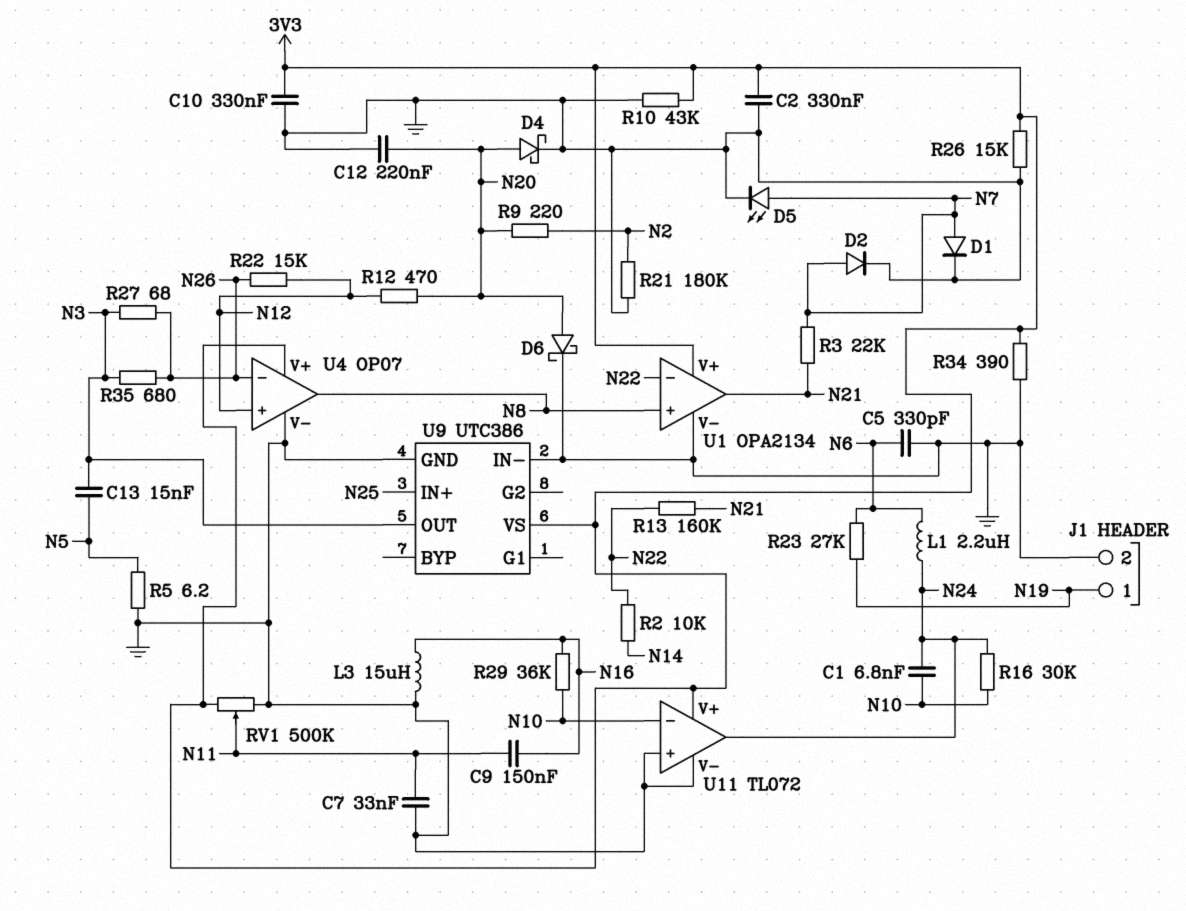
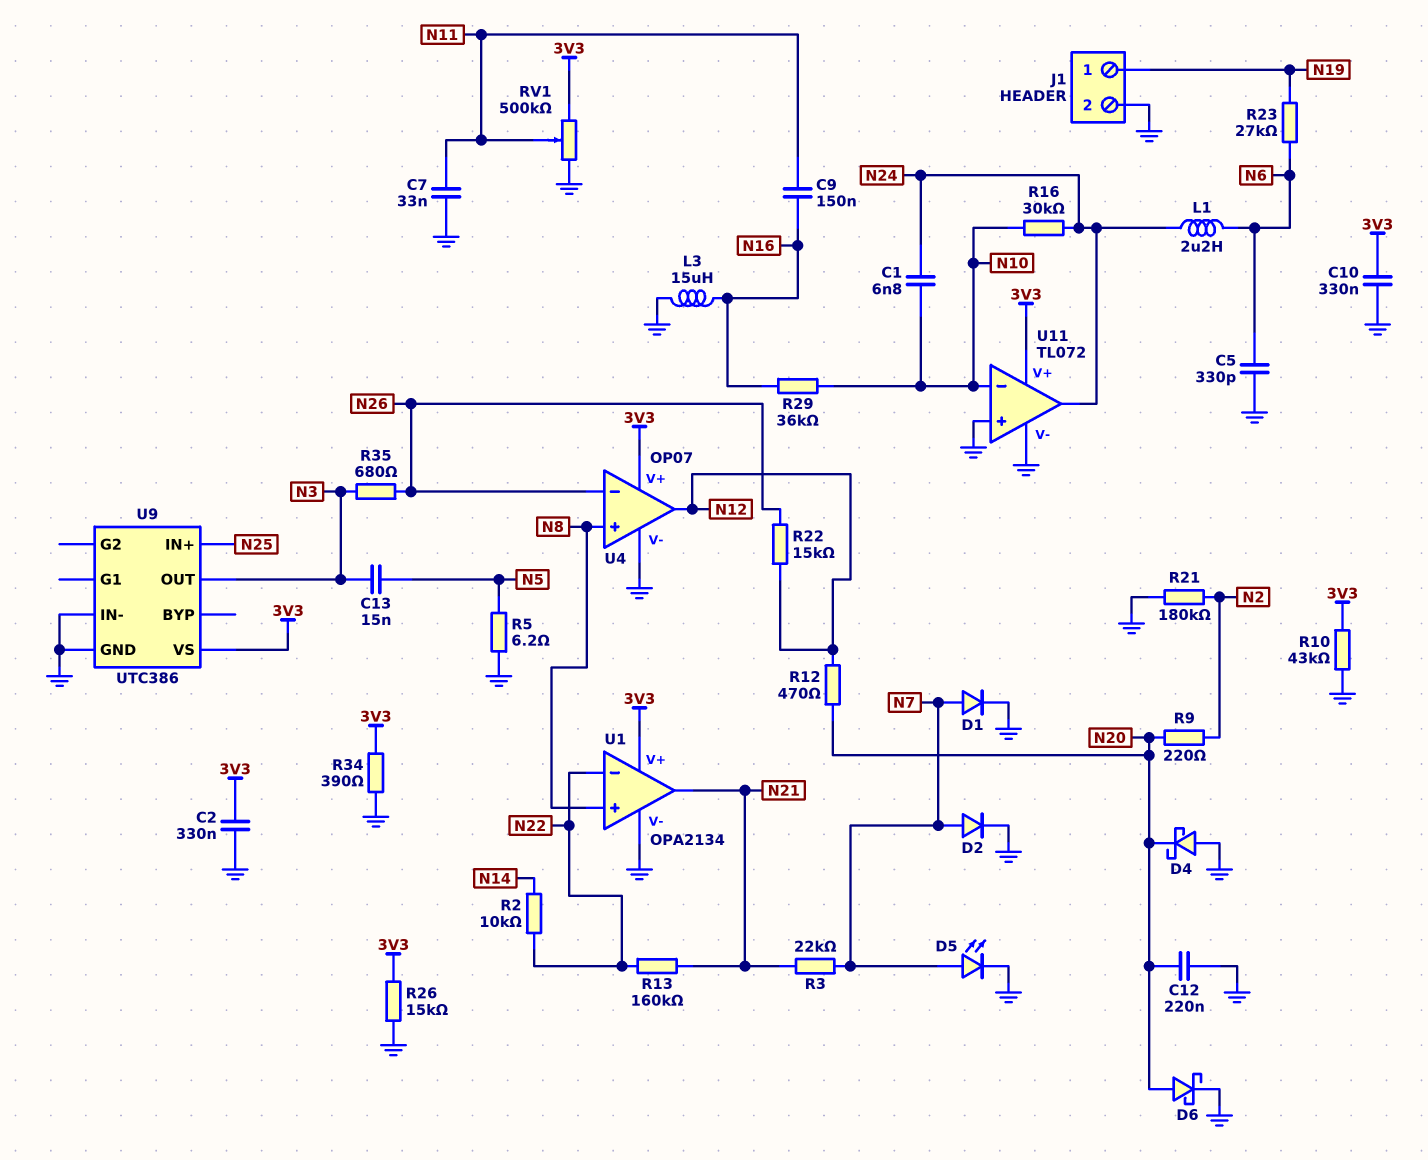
D4: schottky (A N20, K GND) -> schottky (A GND, K N20)
R27: 68 (N3, N26) -> none
U4 pin in+: N12 -> N8
U4 pin out: N8 -> N12

